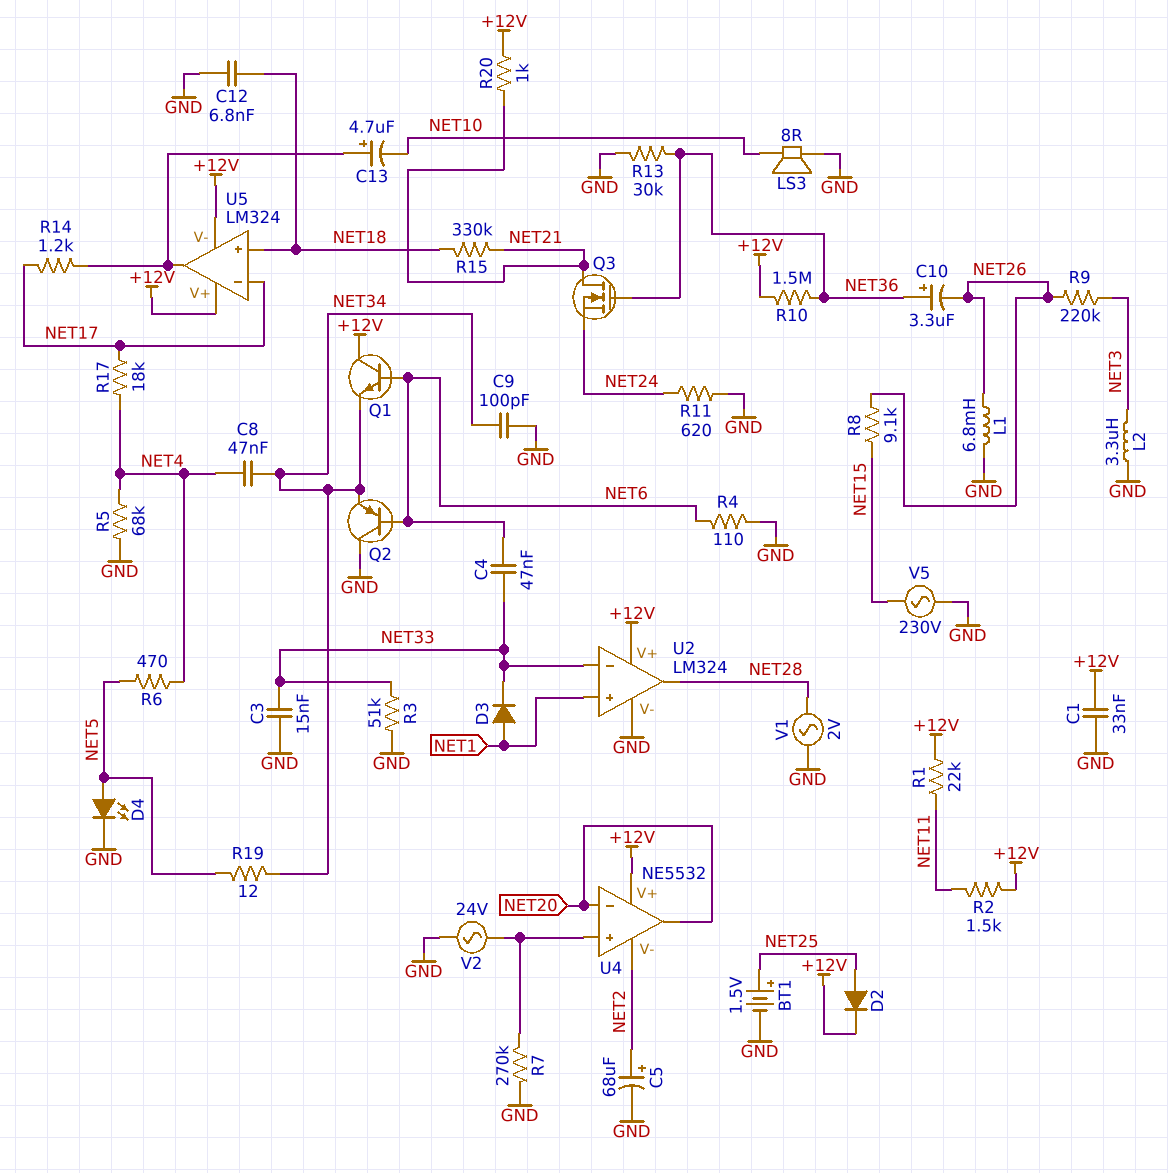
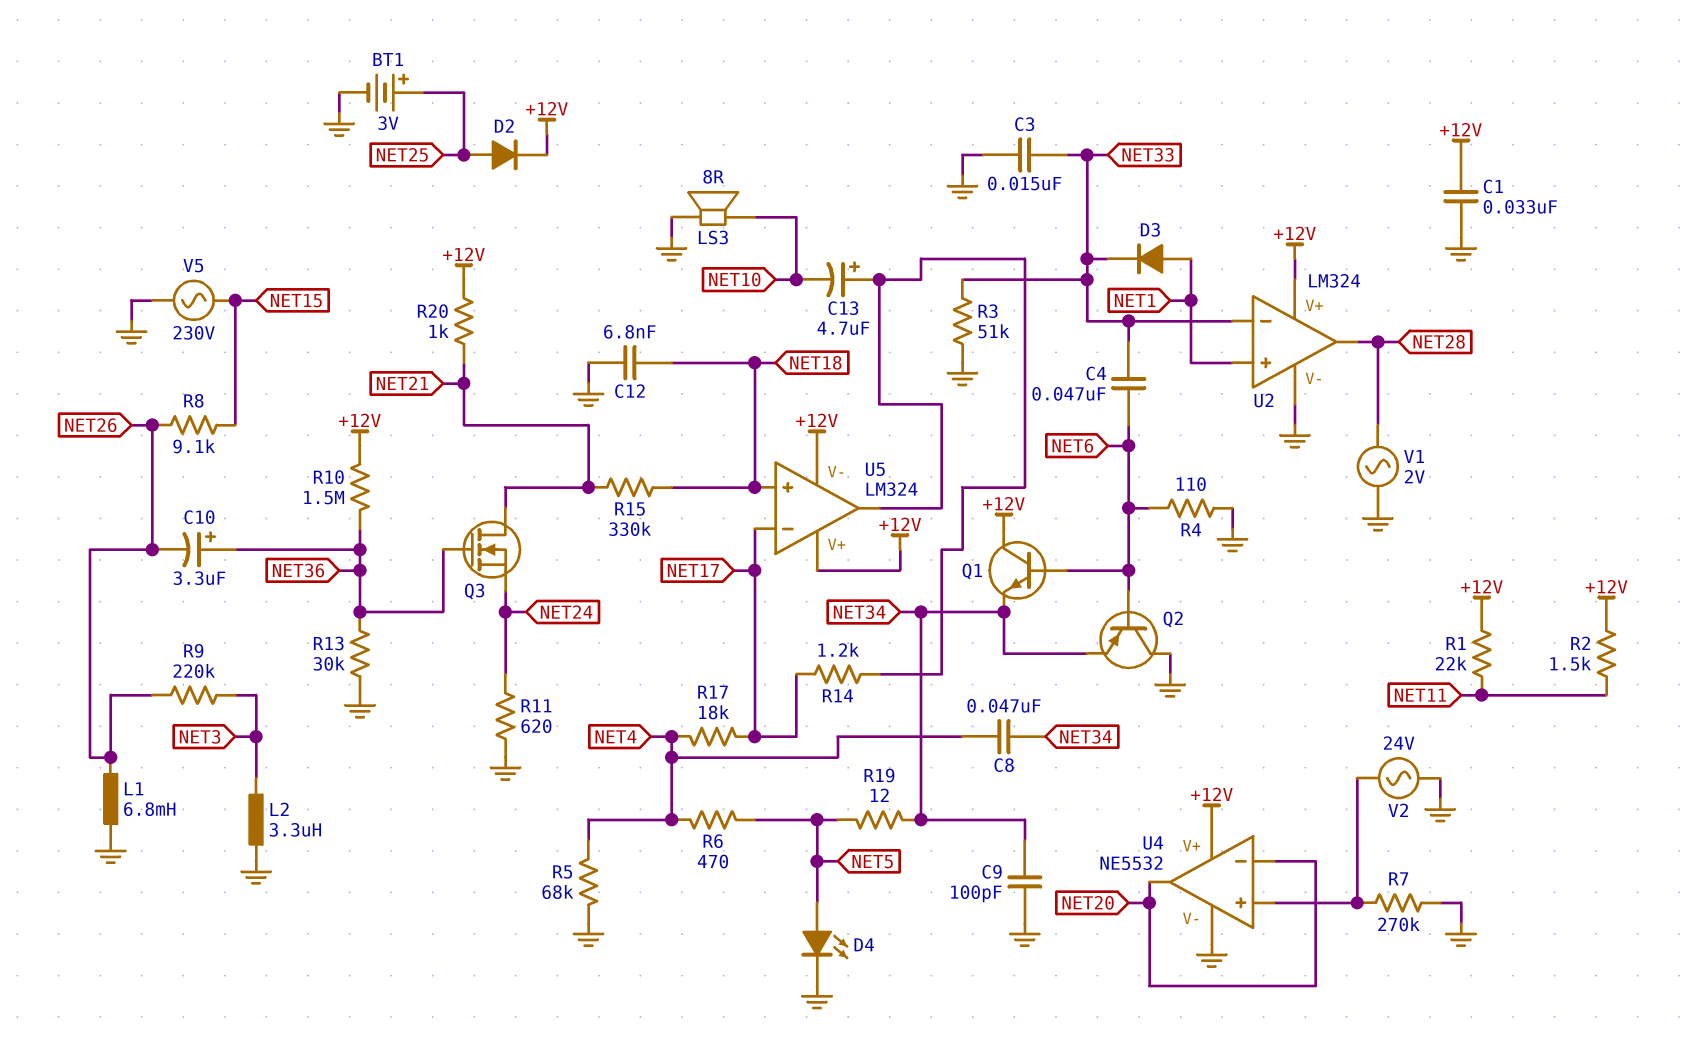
BT1: 1.5V (plus NET25, minus GND) -> 3V (plus NET25, minus GND)
C5: 68uF (plus NET2, minus GND) -> none
U4 pin V-: NET2 -> GND

